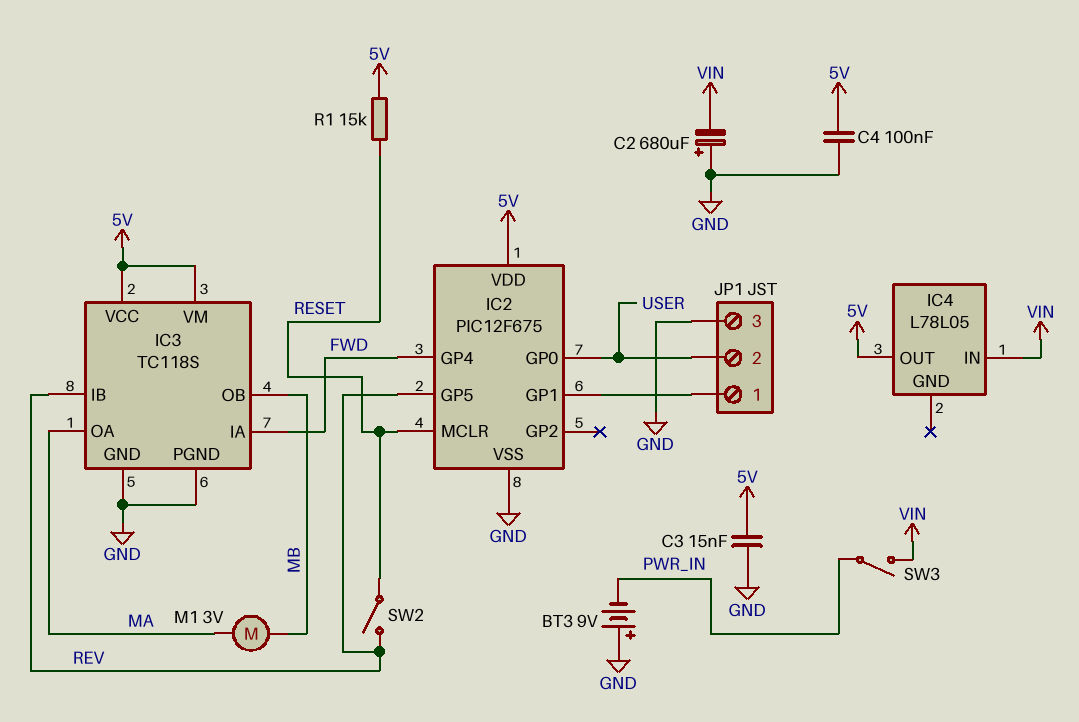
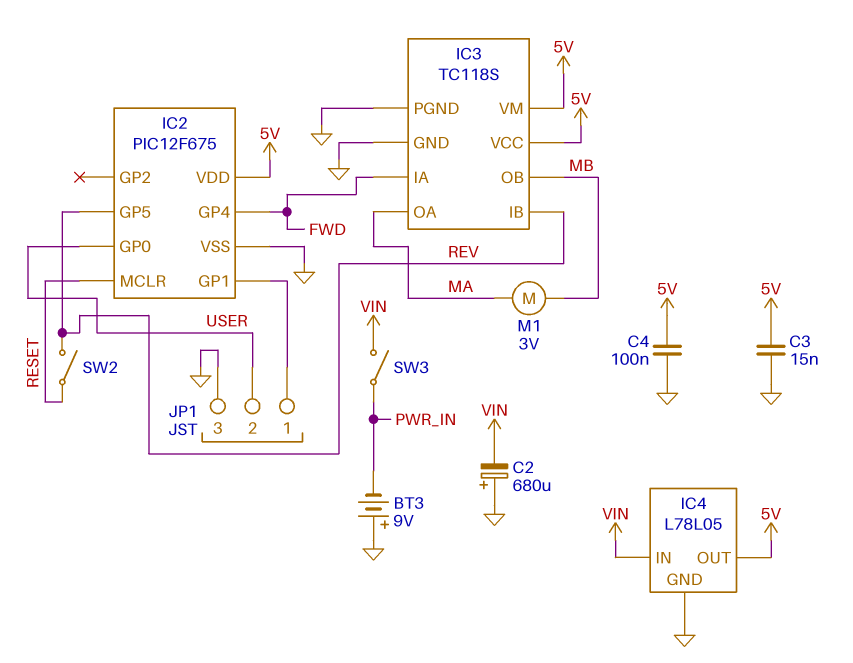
IC4 pin GND: none -> GND
R1: 15k (5V, RESET) -> none

